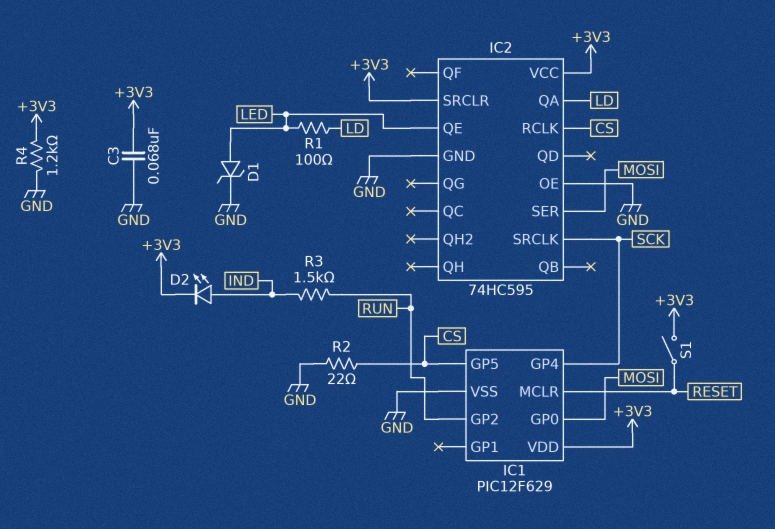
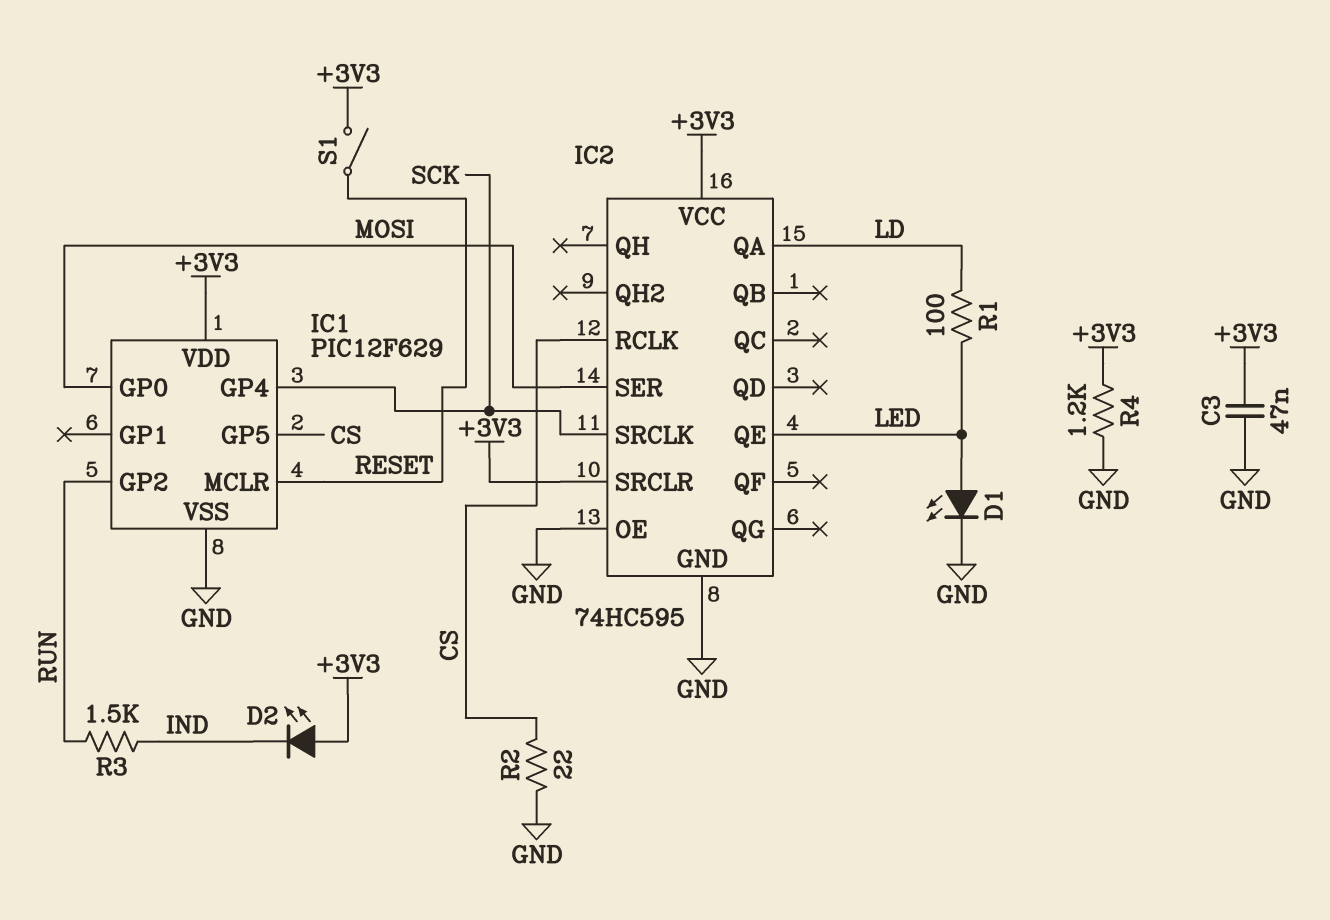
C3: 68nF (+3V3, GND) -> 47nF (+3V3, GND)
D1: zener (A LED, K GND) -> LED (A LED, K GND)
D2: LED (A IND, K +3V3) -> LED (A +3V3, K IND)

